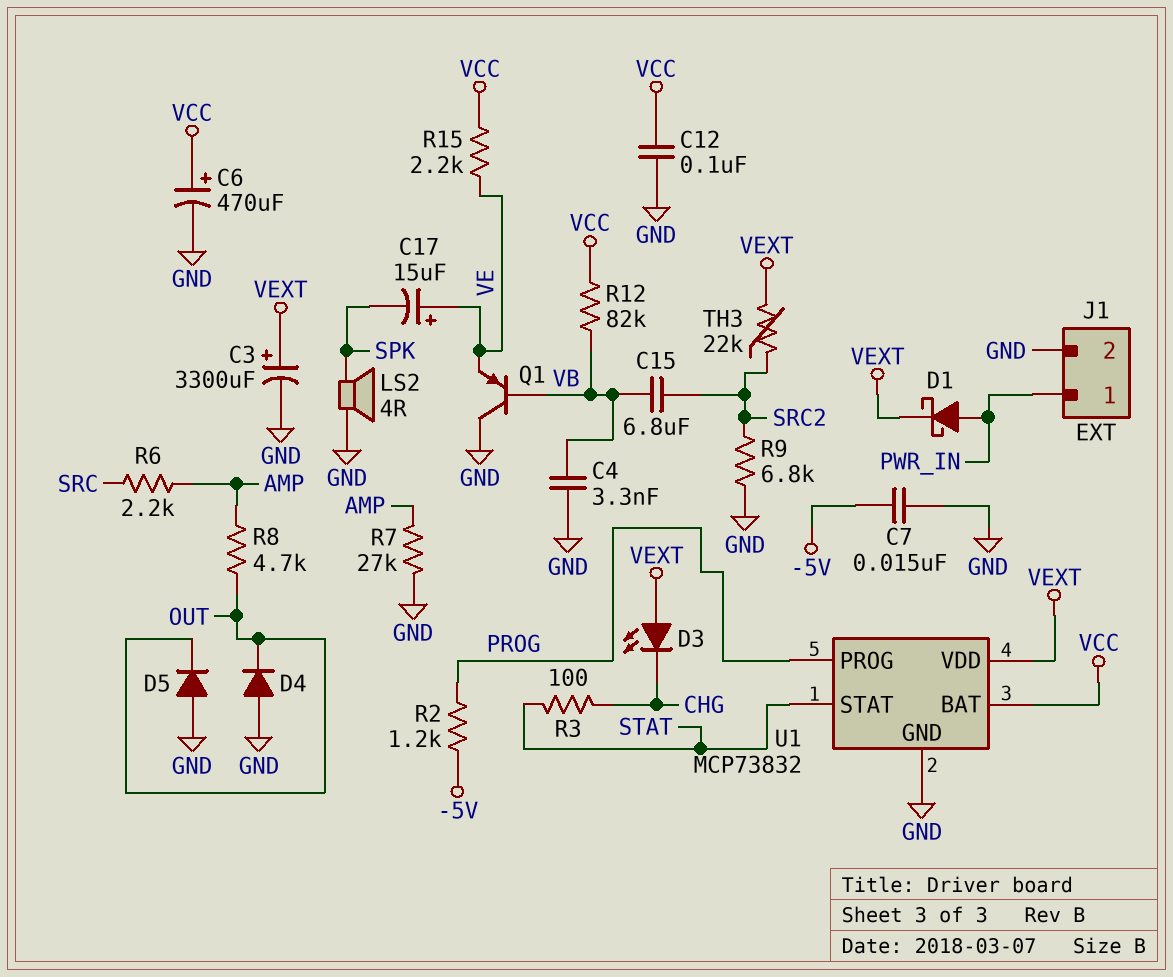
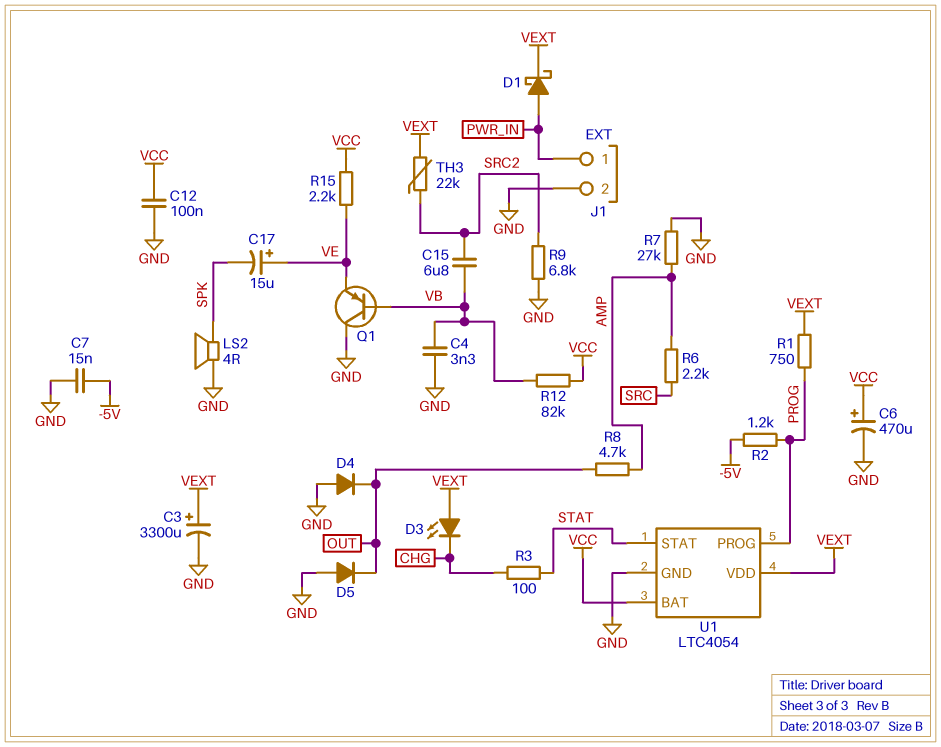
R1: none -> 750 (PROG, VEXT)
U1: MCP73832 -> LTC4054

